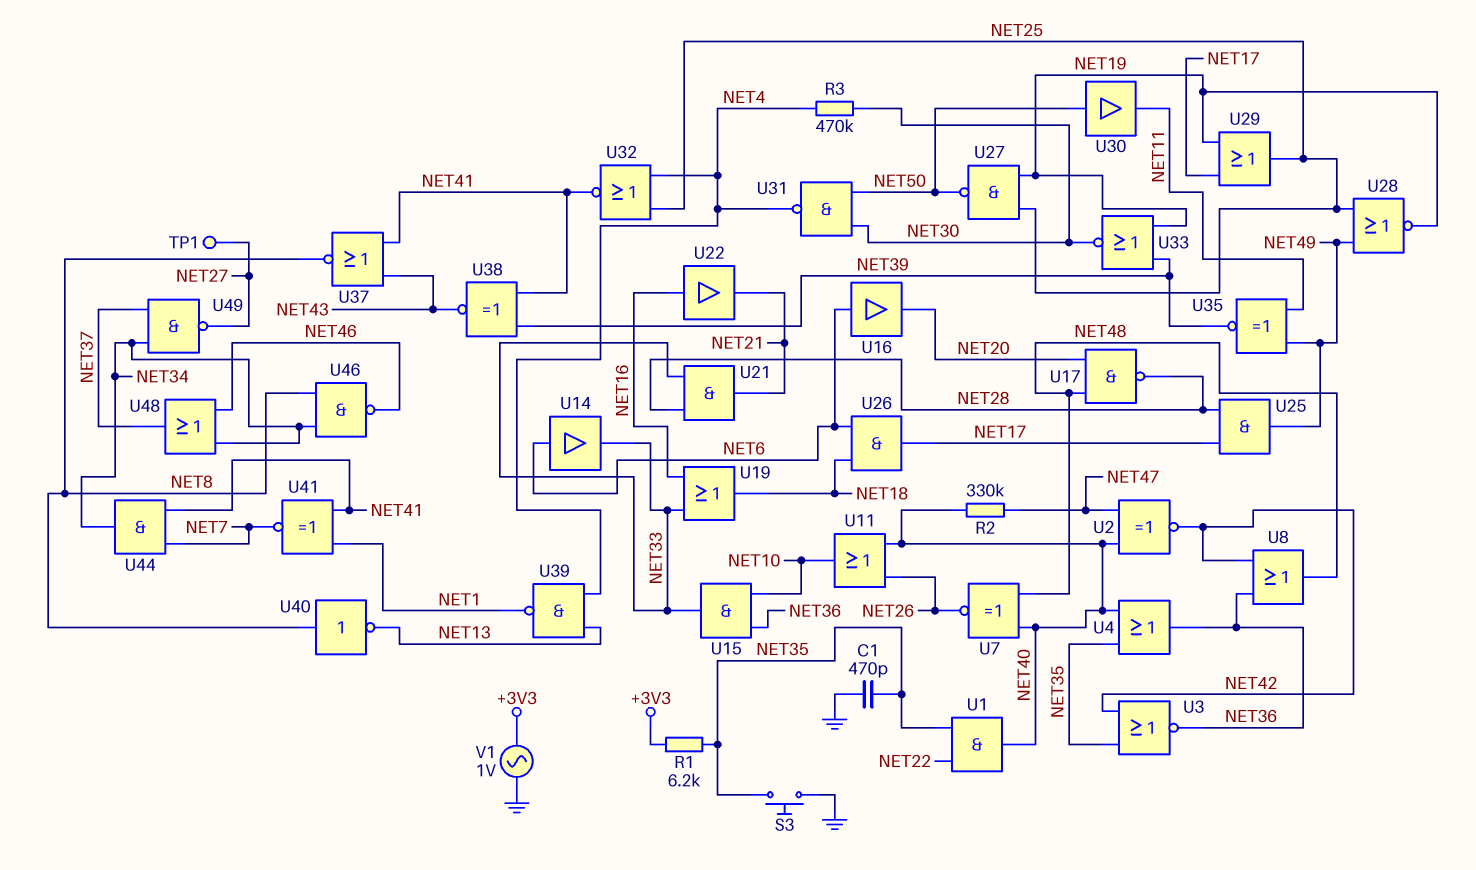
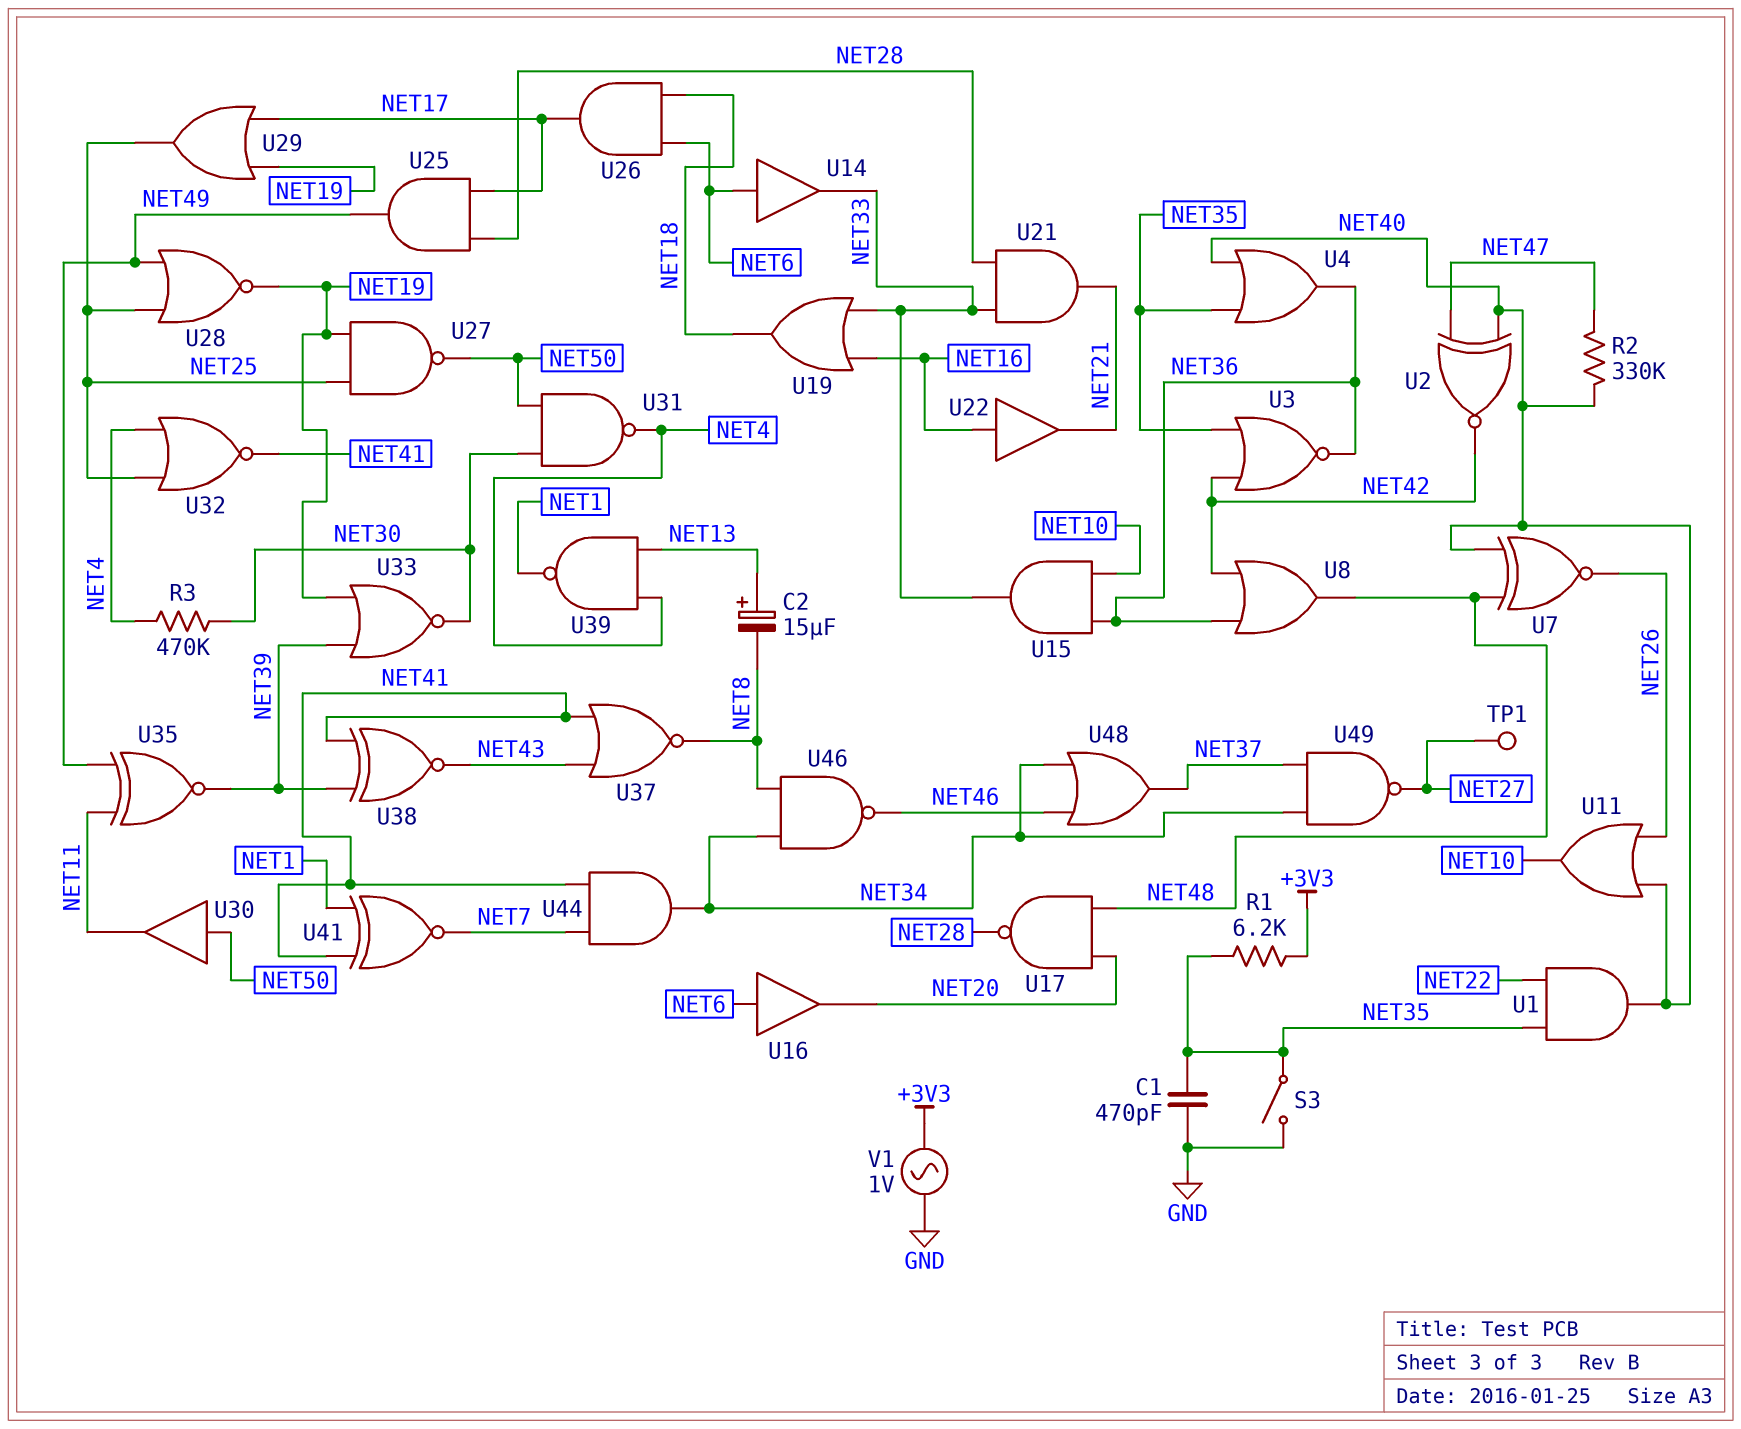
C2: none -> 15uF (plus NET13, minus NET8)
S3: button (GND, NET35) -> switch (GND, NET35)
U40: NOT (in NET8, out NET13) -> none

